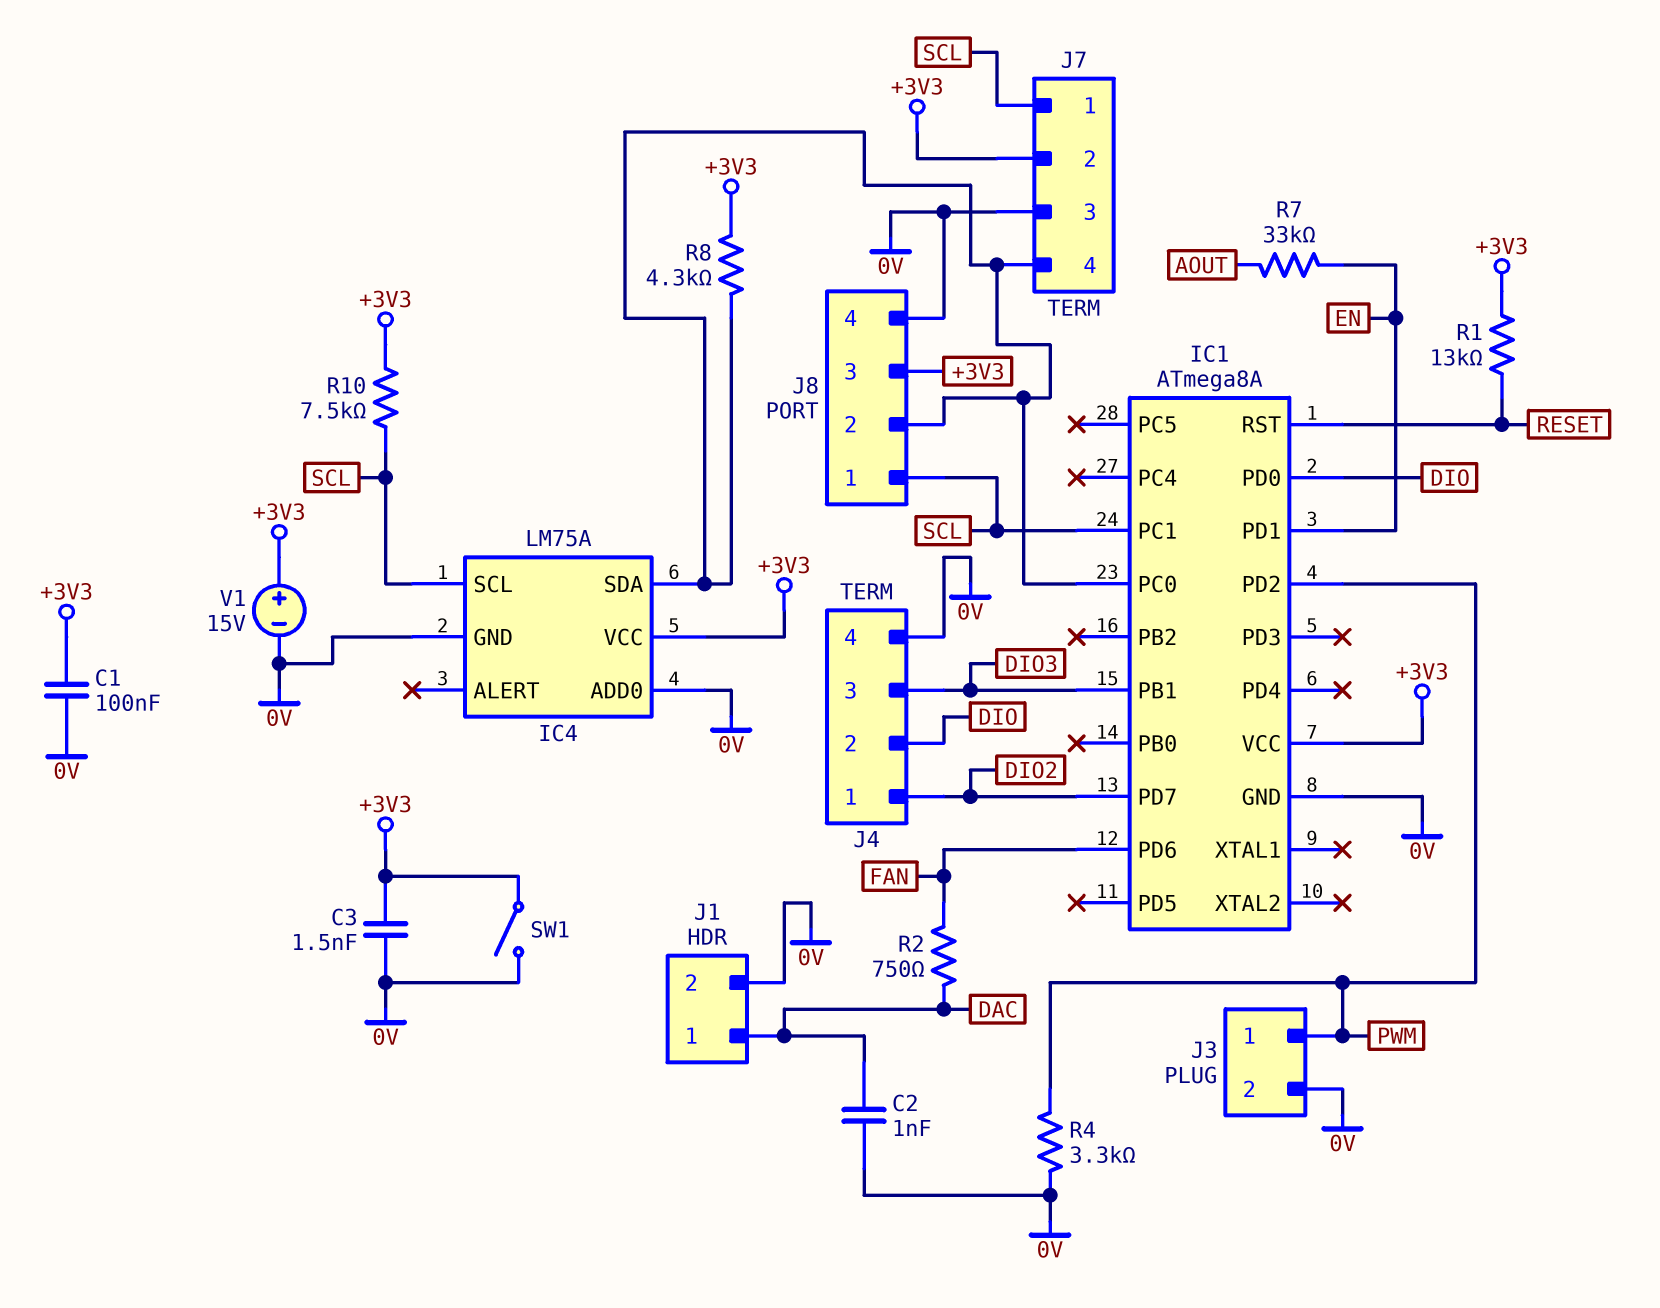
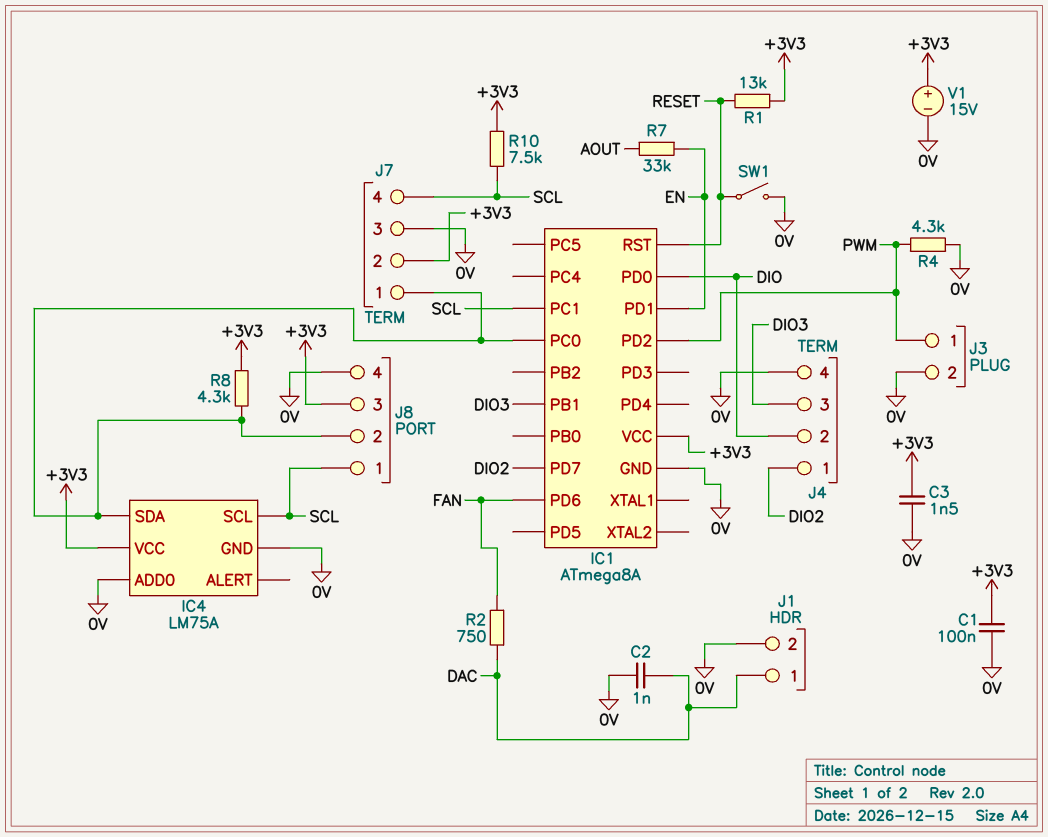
J7 pin 1: SCL -> IC1/PC0
J7 pin 4: IC1/PC0 -> SCL
R4: 3.3k (0V, PWM) -> 4.3k (0V, PWM)
SW1: switch (+3V3, 0V) -> switch (0V, RESET)

